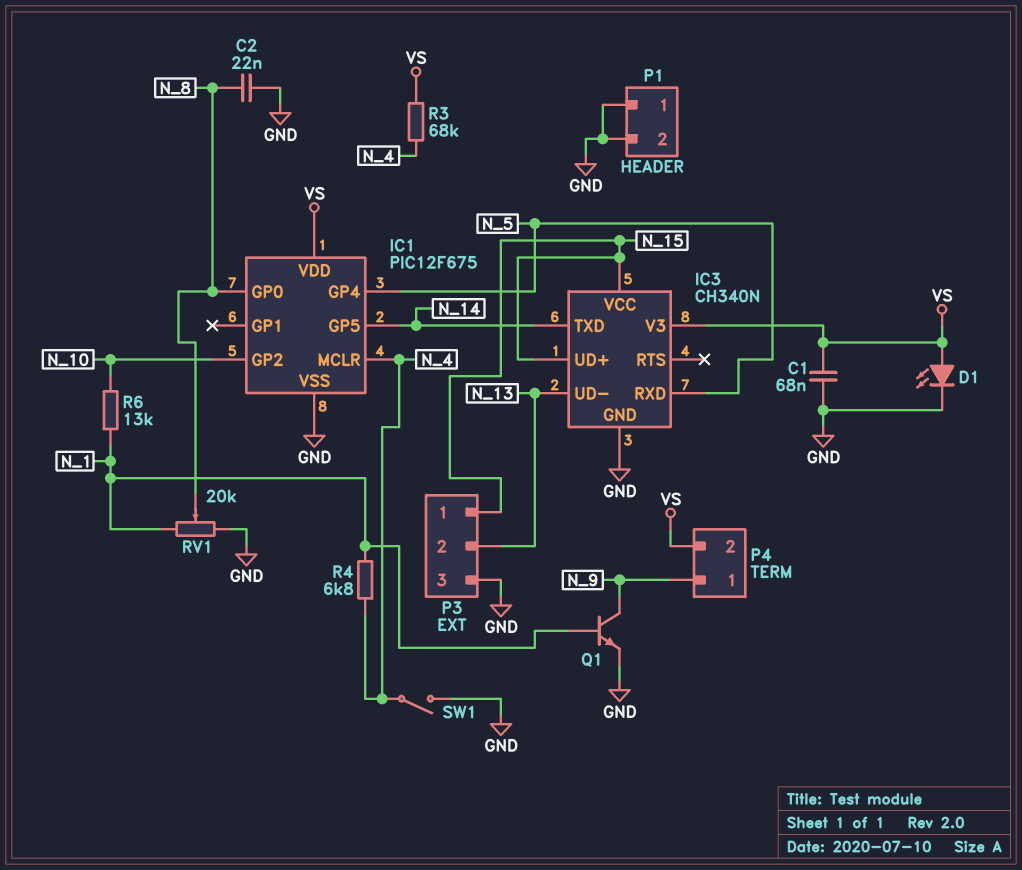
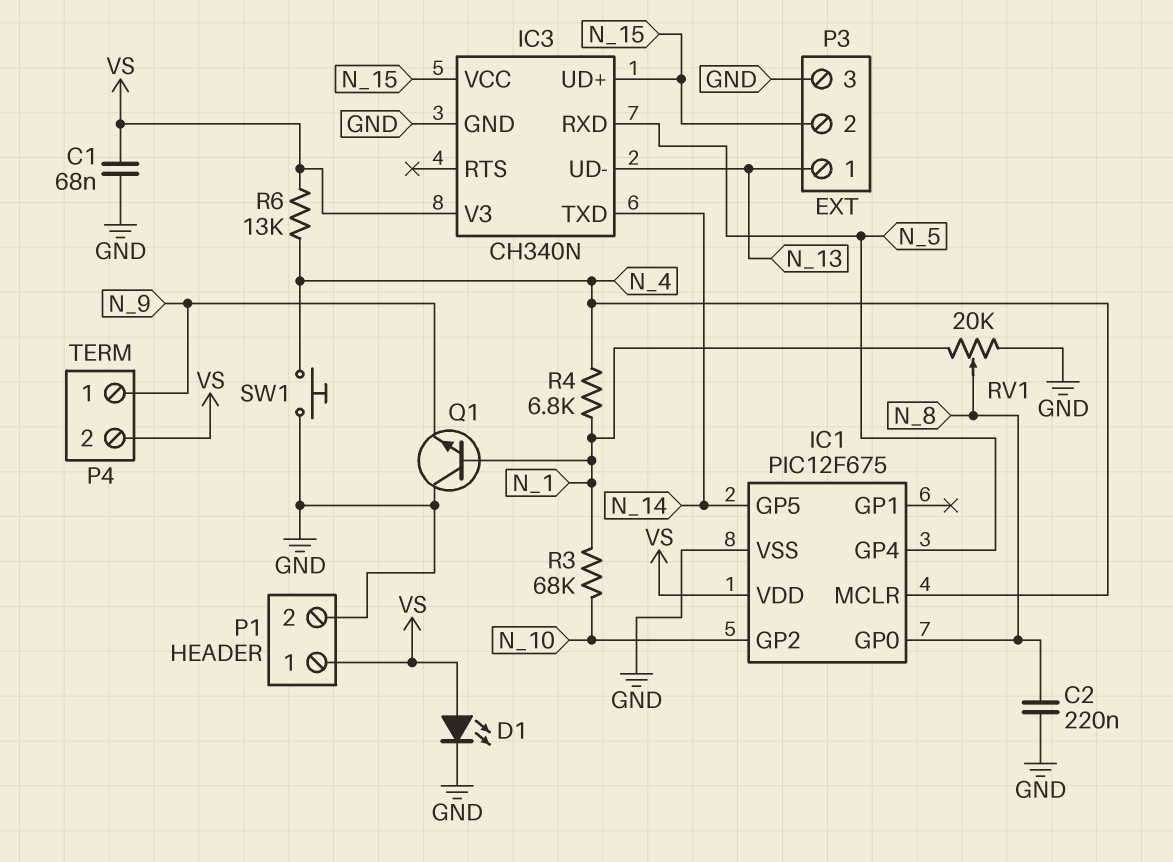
C2: 22nF (GND, N_8) -> 220nF (GND, N_8)
P1 pin 1: GND -> VS
P3 pin 1: N_15 -> N_13
P3 pin 2: N_13 -> N_15
Q1: NPN (B N_1, C N_9, E GND) -> NPN (B N_1, C GND, E N_9)
R3: 68k (N_4, VS) -> 68k (N_1, N_10)
R6: 13k (N_1, N_10) -> 13k (N_4, VS)
SW1: switch (GND, N_4) -> button (GND, N_4)

